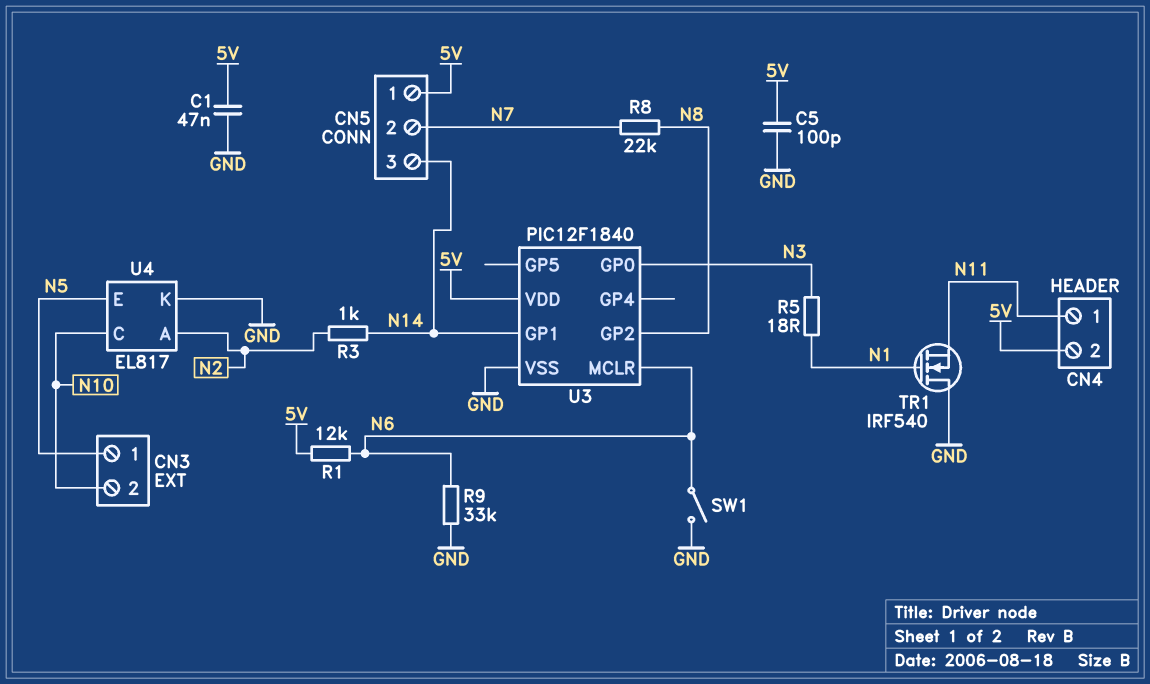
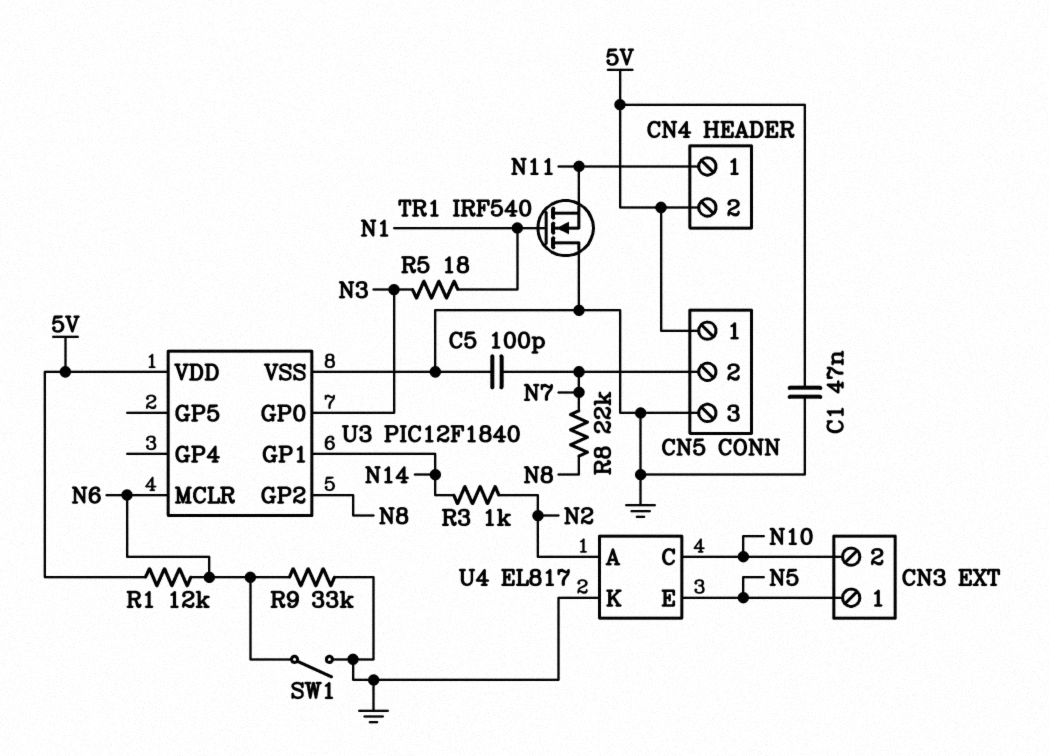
C5: 100pF (5V, GND) -> 100pF (GND, N7)
CN5 pin 3: N14 -> GND

